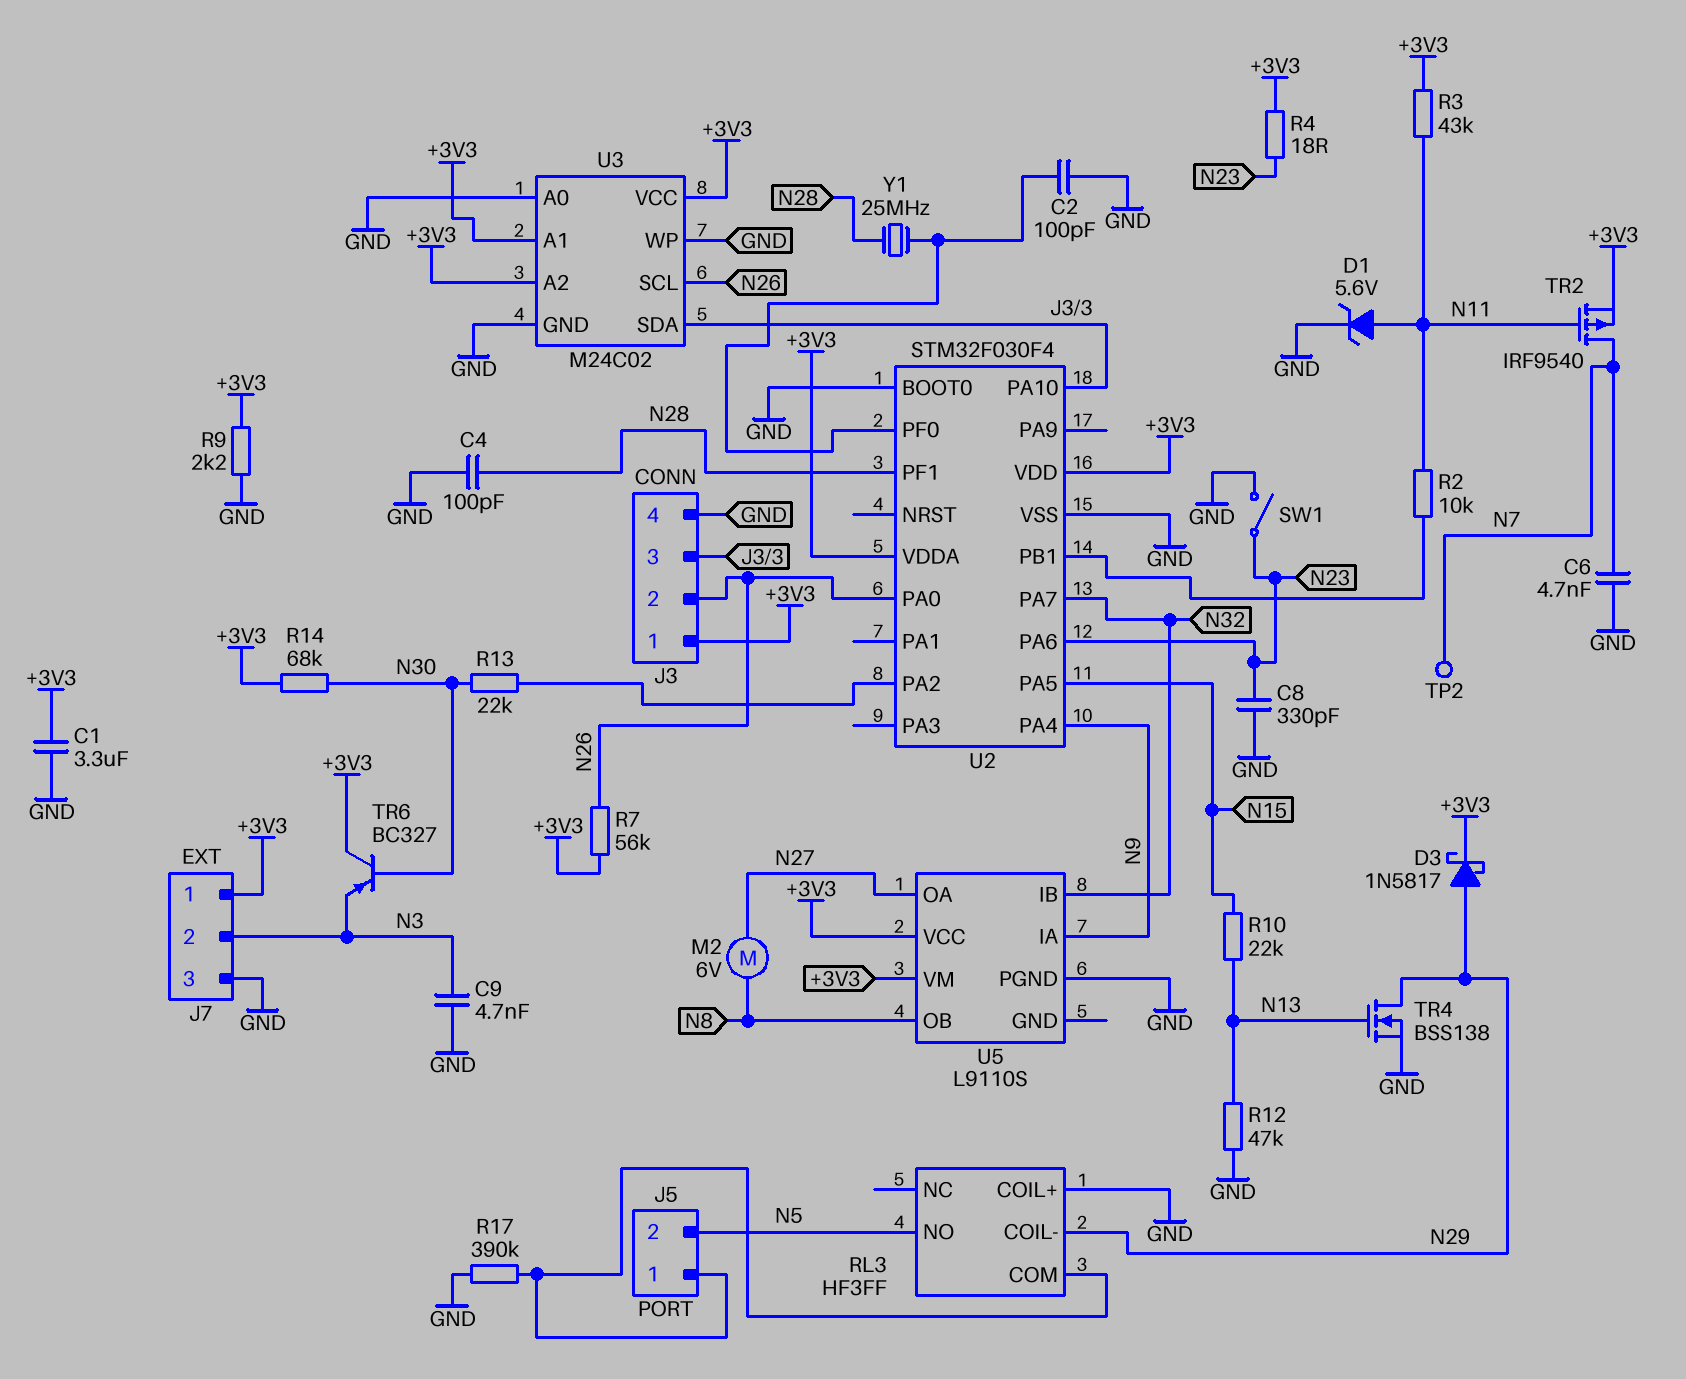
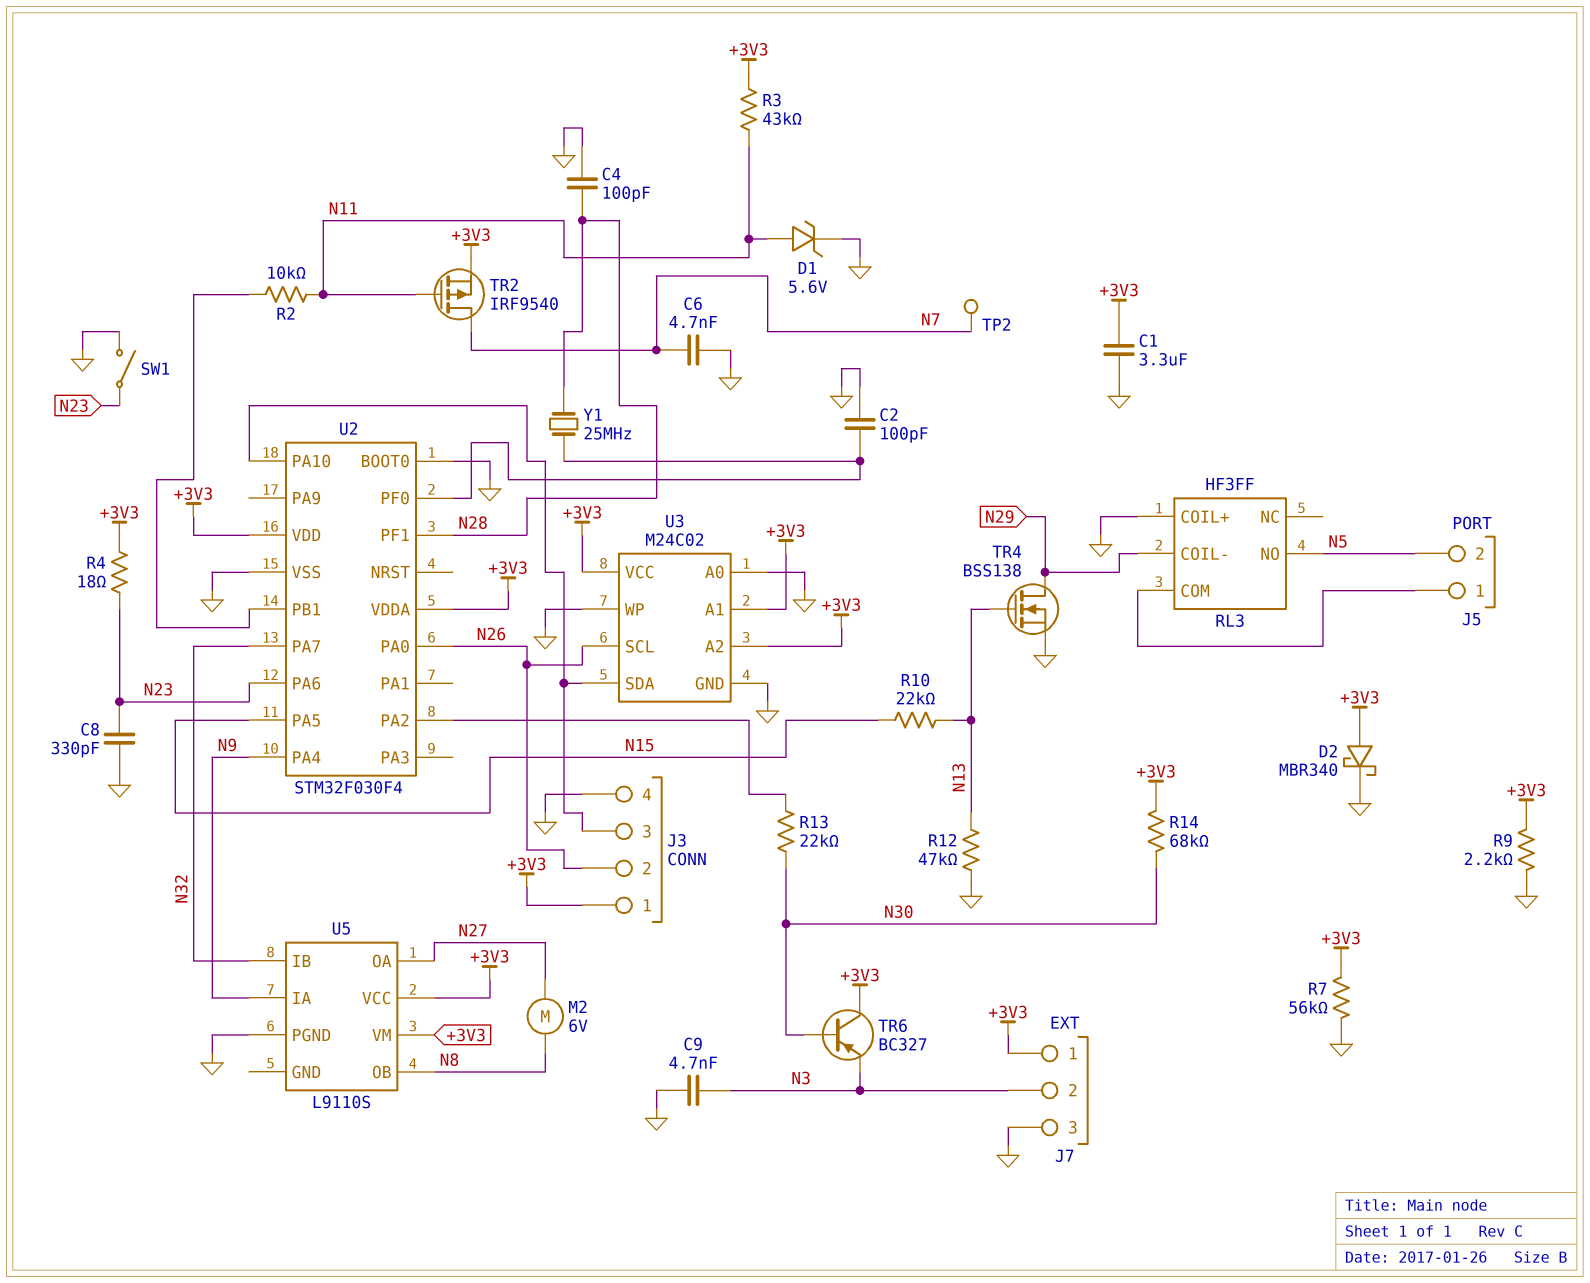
D2: none -> schottky MBR340 (A +3V3, K GND)
D3: schottky 1N5817 (A N29, K +3V3) -> none
R7: 56k (+3V3, N26) -> 56k (+3V3, GND)
R17: 390k (GND, J5/1) -> none

